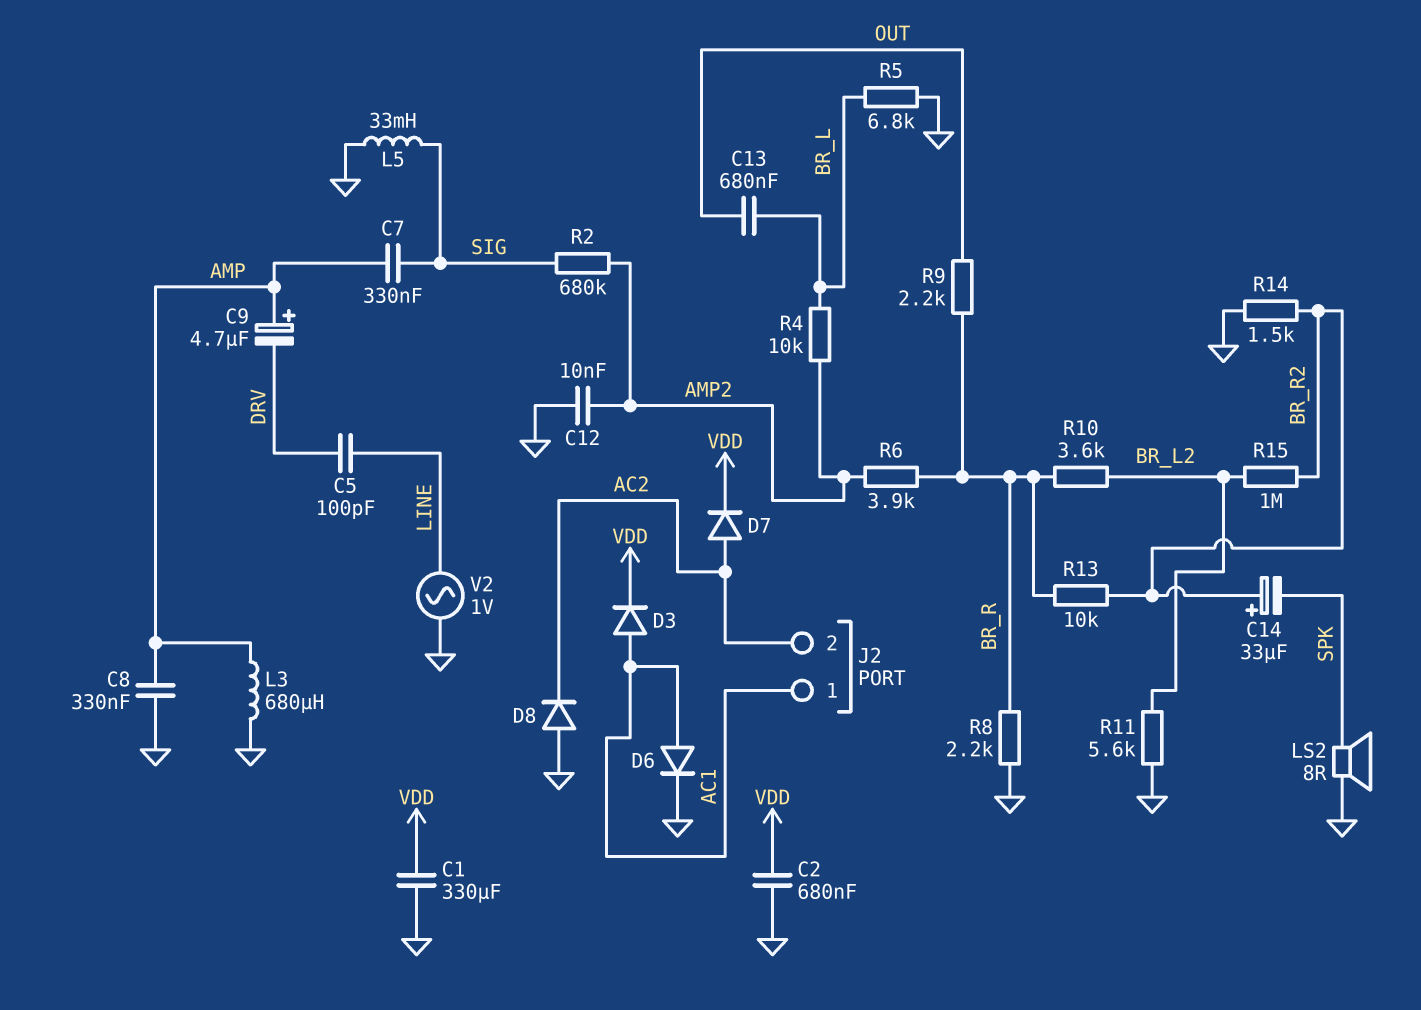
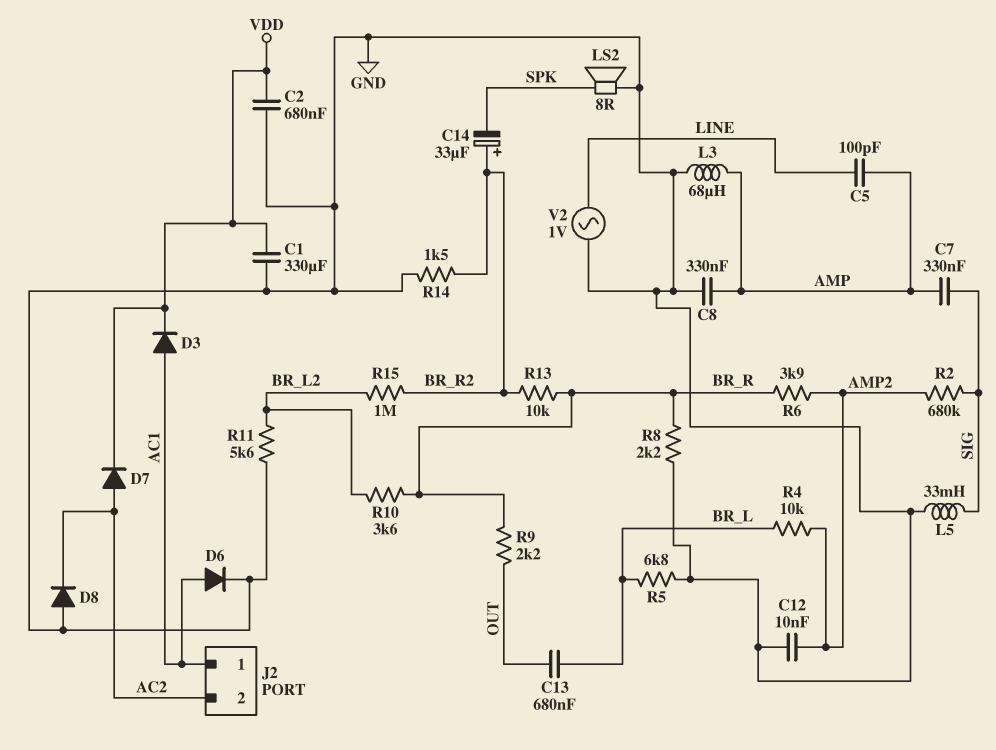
C5: 100pF (DRV, LINE) -> 100pF (AMP, LINE)
C9: 4.7uF (plus AMP, minus DRV) -> none
L3: 680uH (AMP, GND) -> 68uH (AMP, GND)

